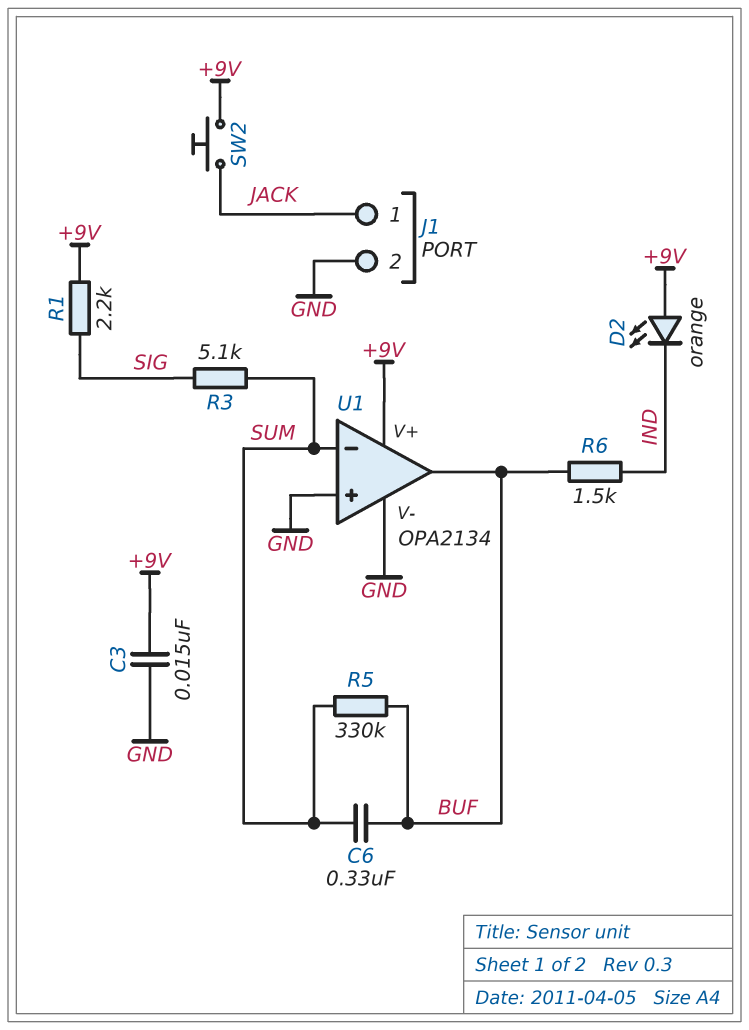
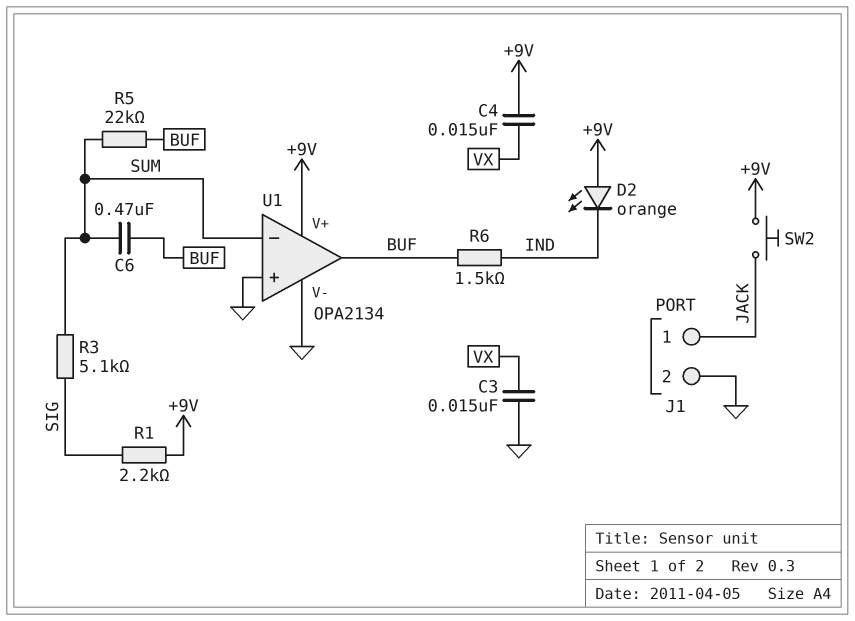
C3: 15nF (+9V, GND) -> 15nF (GND, VX)
C4: none -> 15nF (+9V, VX)
C6: 330nF (BUF, SUM) -> 470nF (BUF, SUM)
R5: 330k (BUF, SUM) -> 22k (BUF, SUM)

